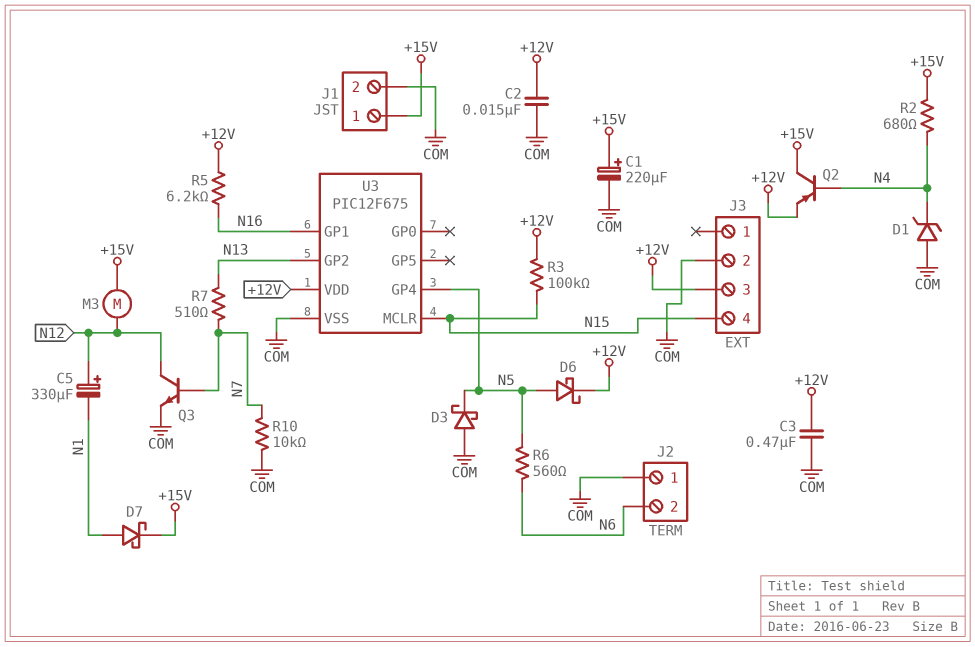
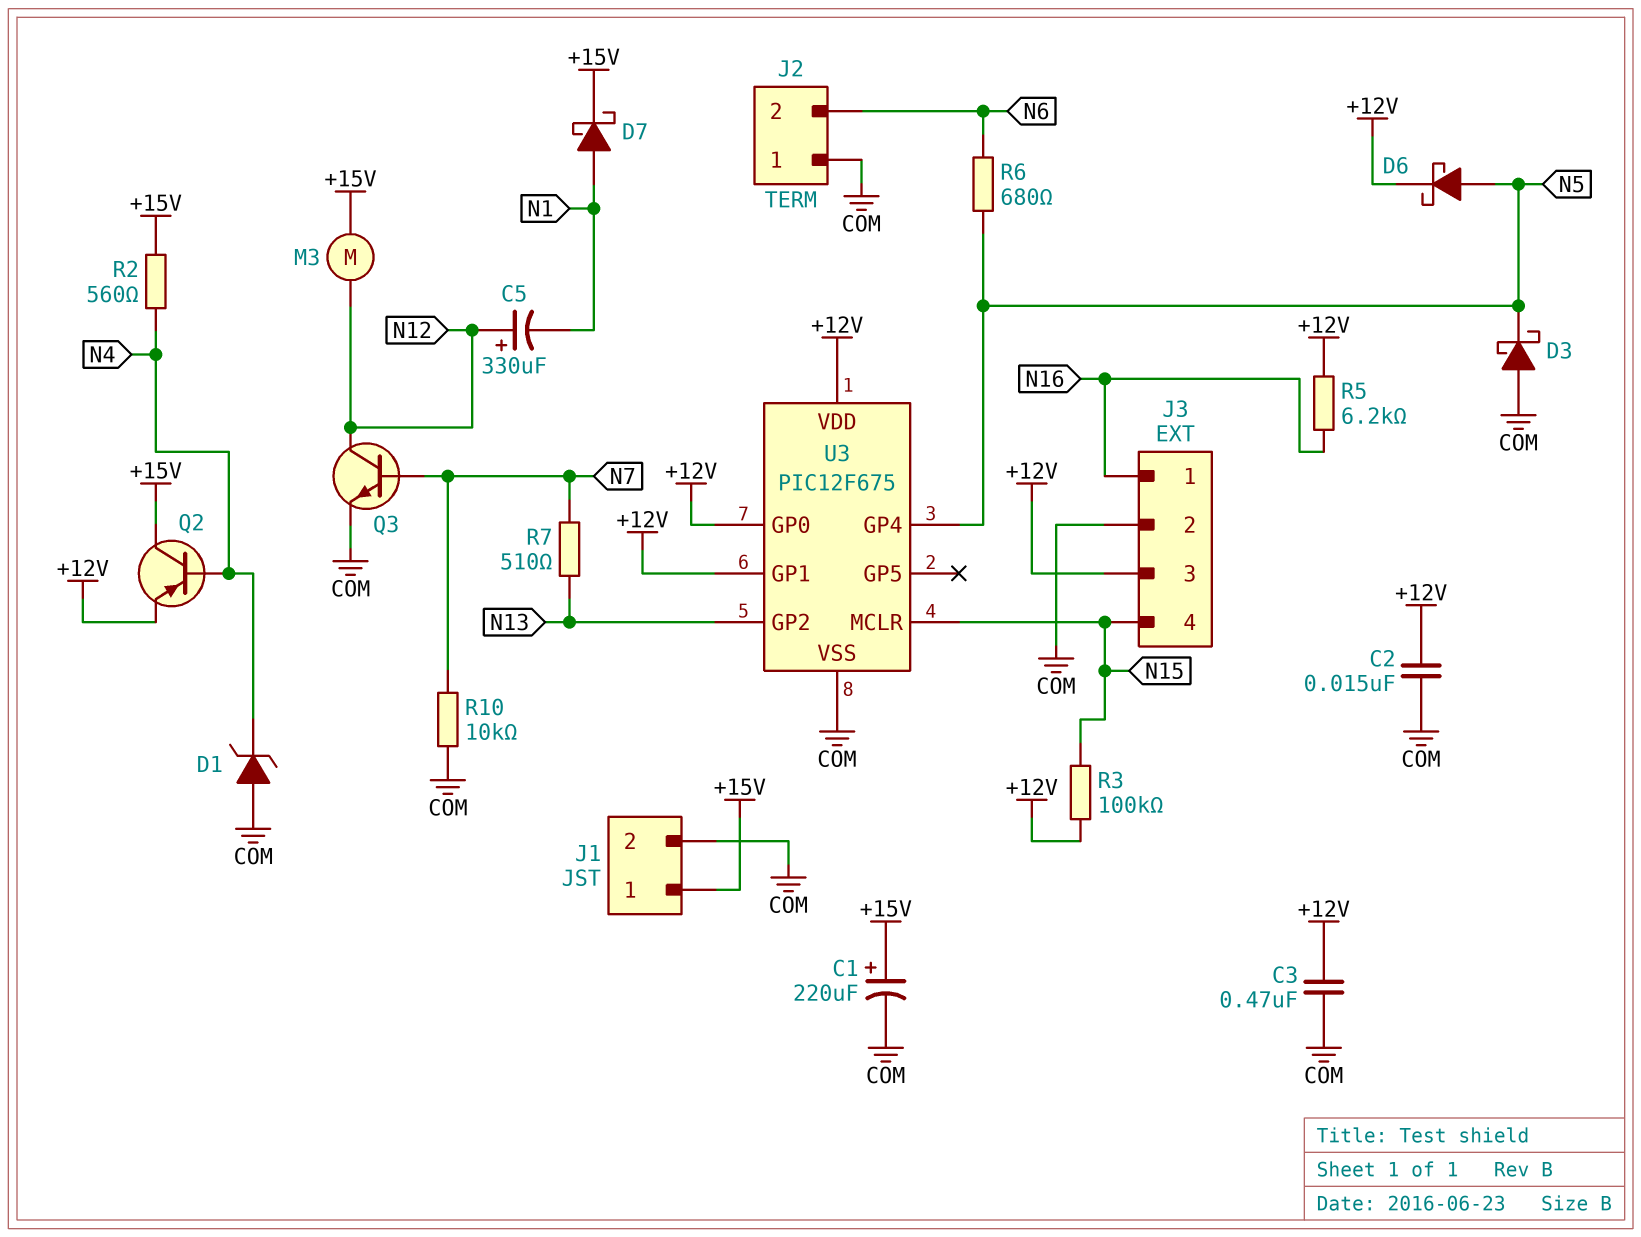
J3 pin 1: none -> N16
R2: 680 (+15V, N4) -> 560 (+15V, N4)
R6: 560 (N5, N6) -> 680 (N5, N6)
U3 pin GP0: none -> +12V
U3 pin GP1: N16 -> +12V

